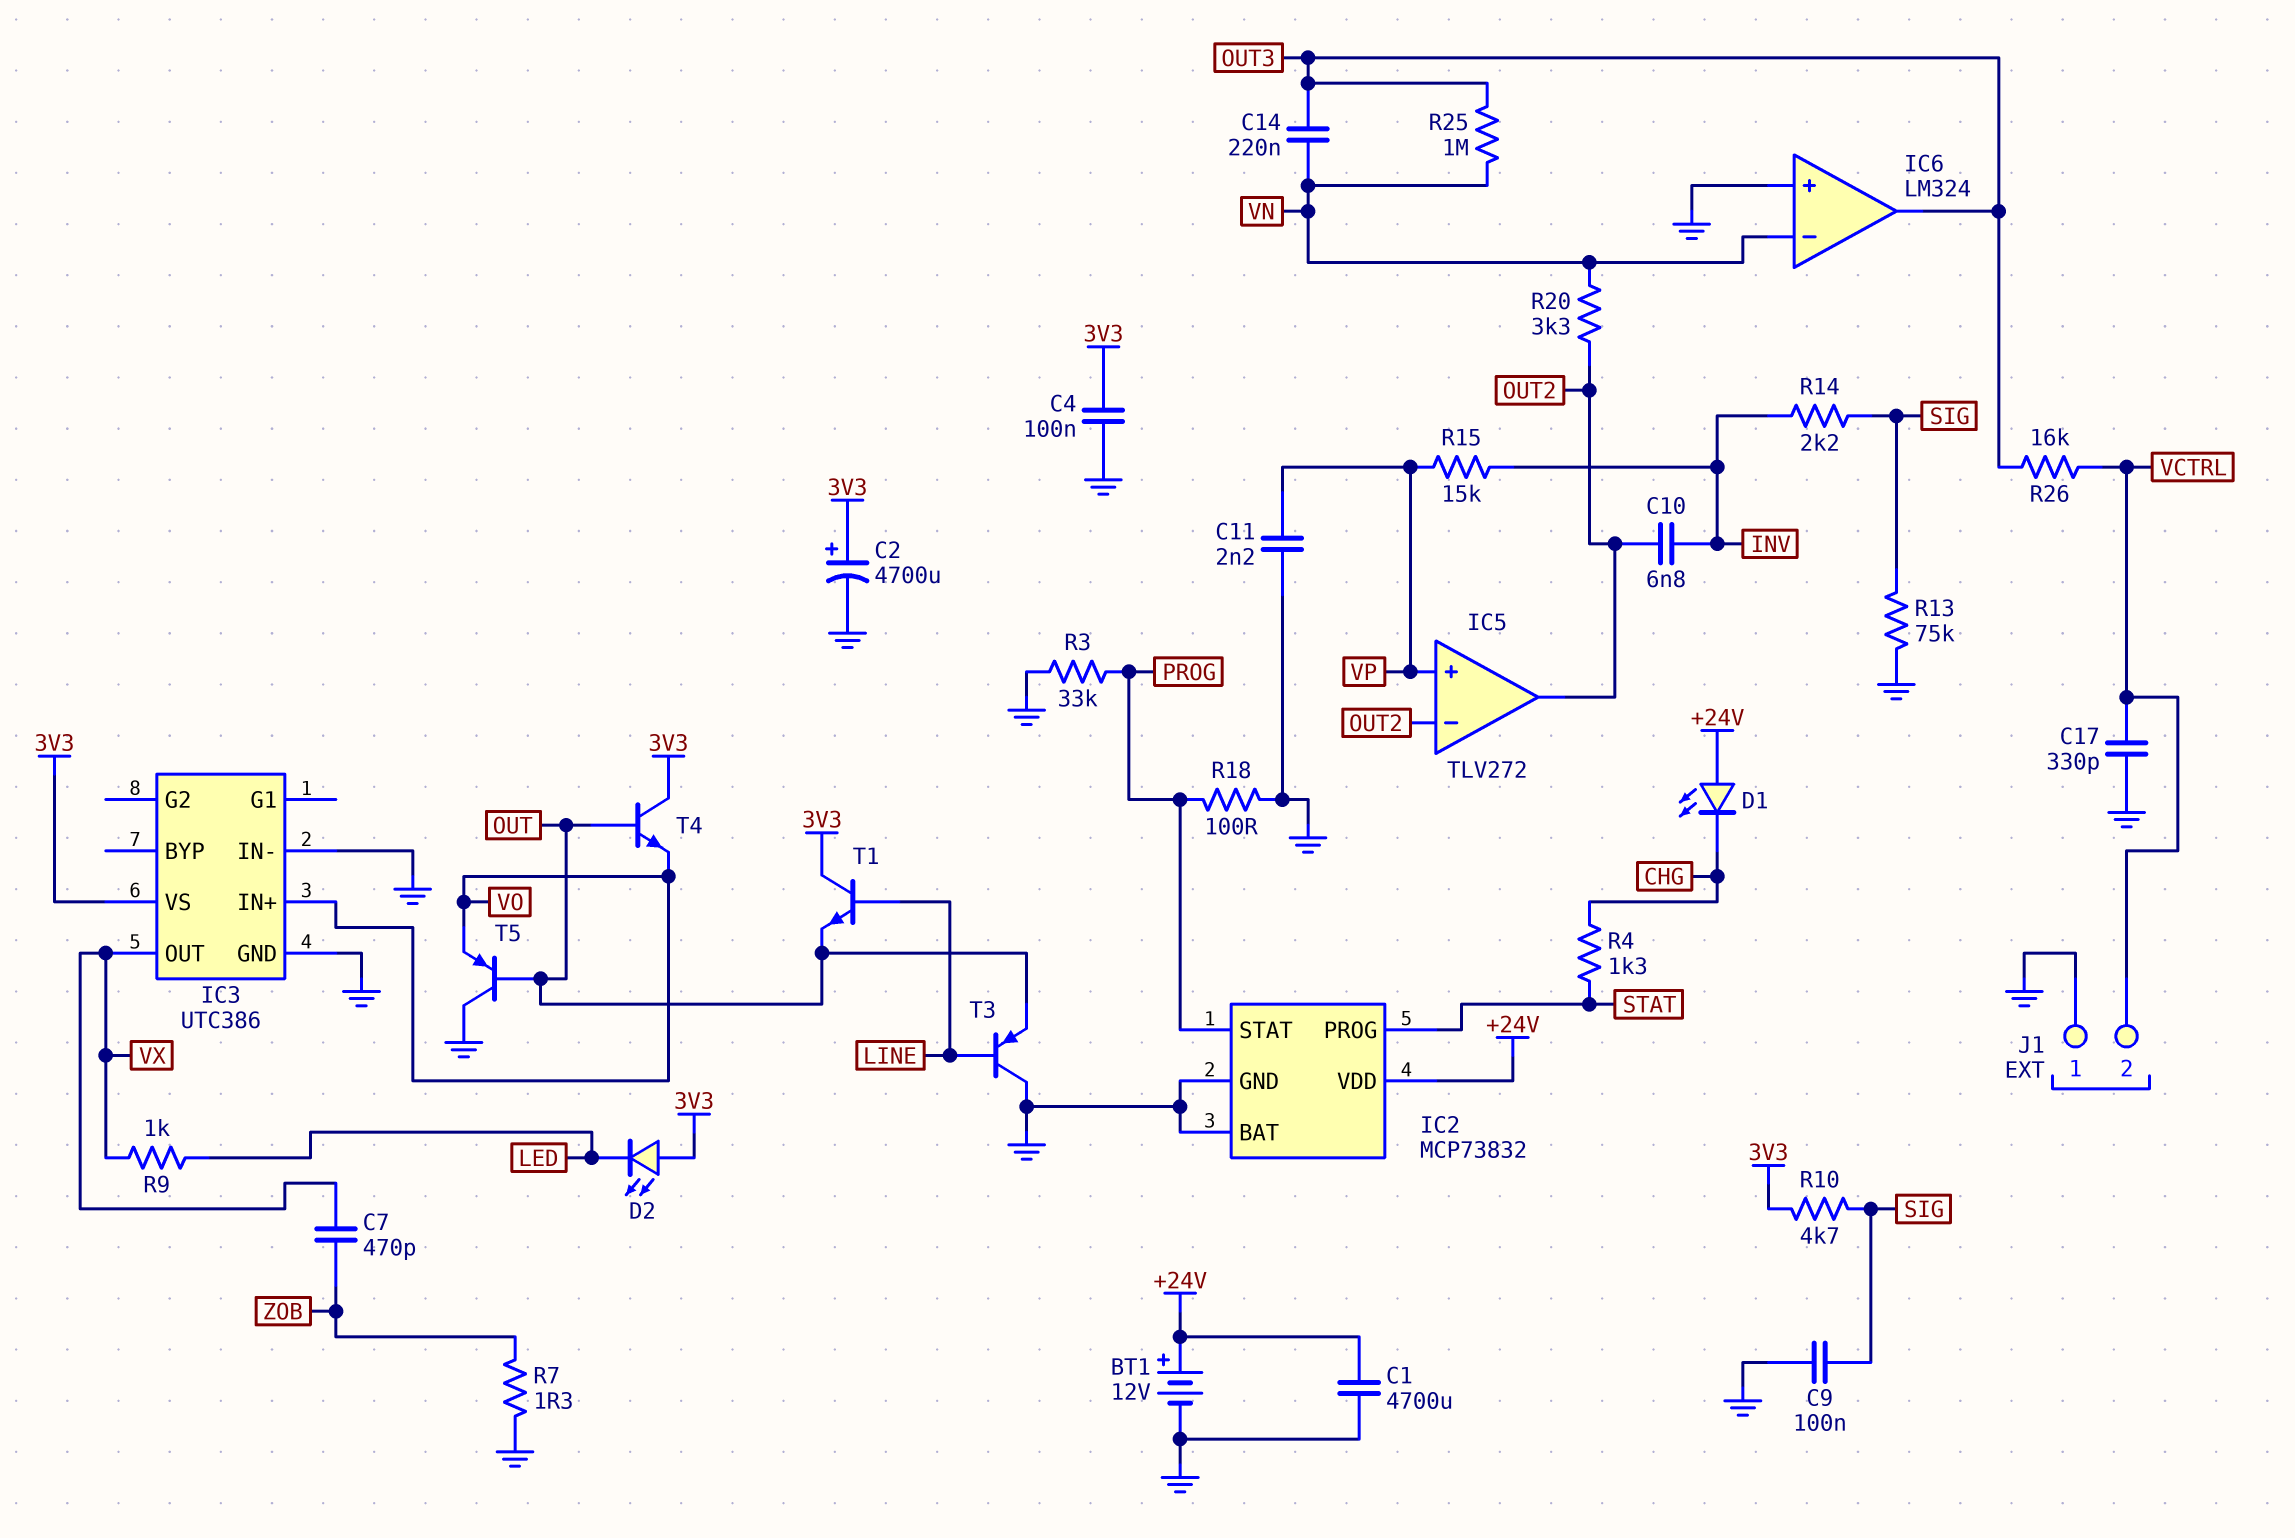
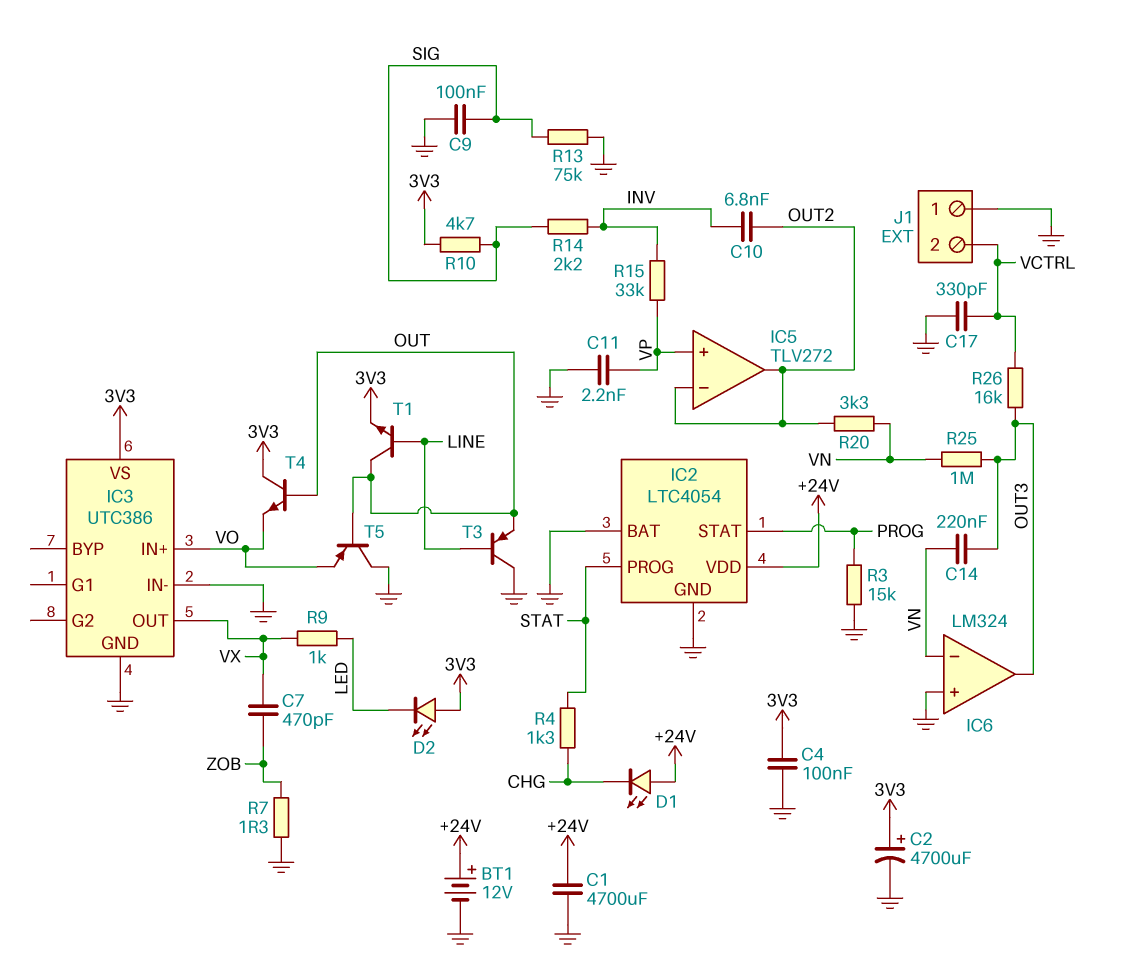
IC2: MCP73832 -> LTC4054
R3: 33k (GND, PROG) -> 15k (GND, PROG)
R15: 15k (INV, VP) -> 33k (INV, VP)
R18: 100 (GND, PROG) -> none
T1: NPN (B LINE, C 3V3, E OUT) -> NPN (B LINE, C OUT, E 3V3)

